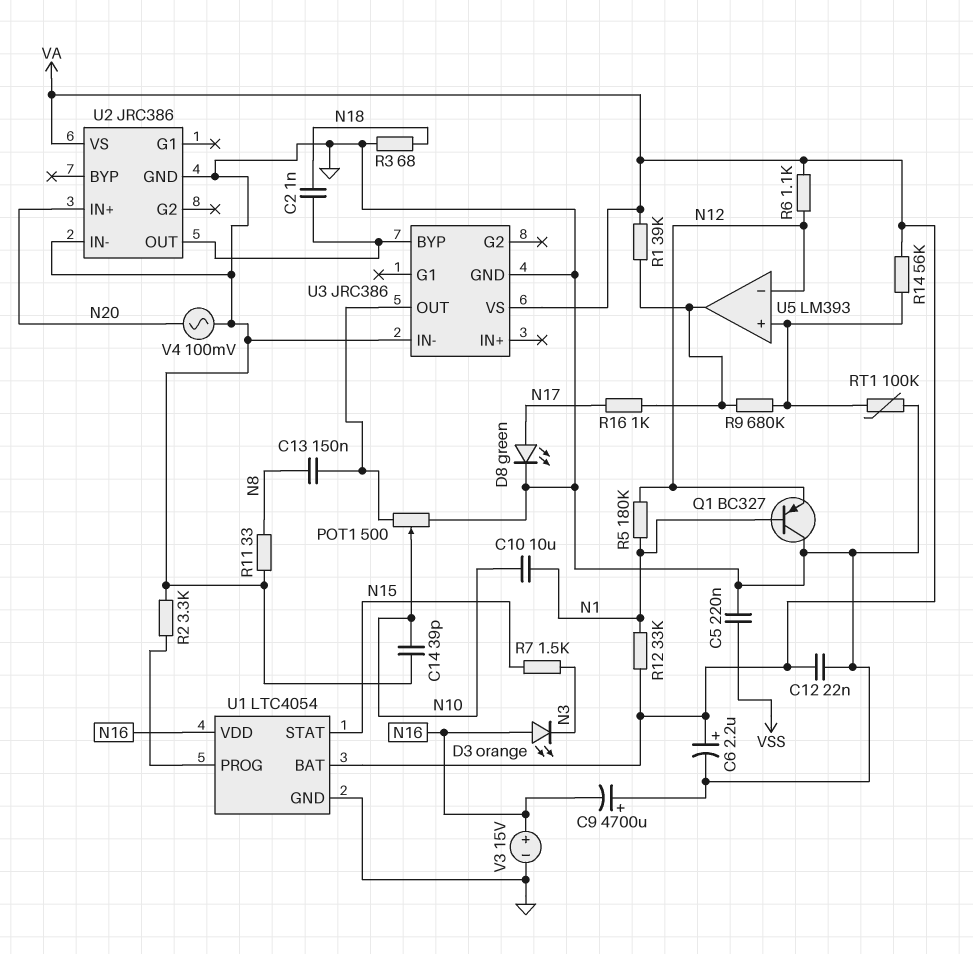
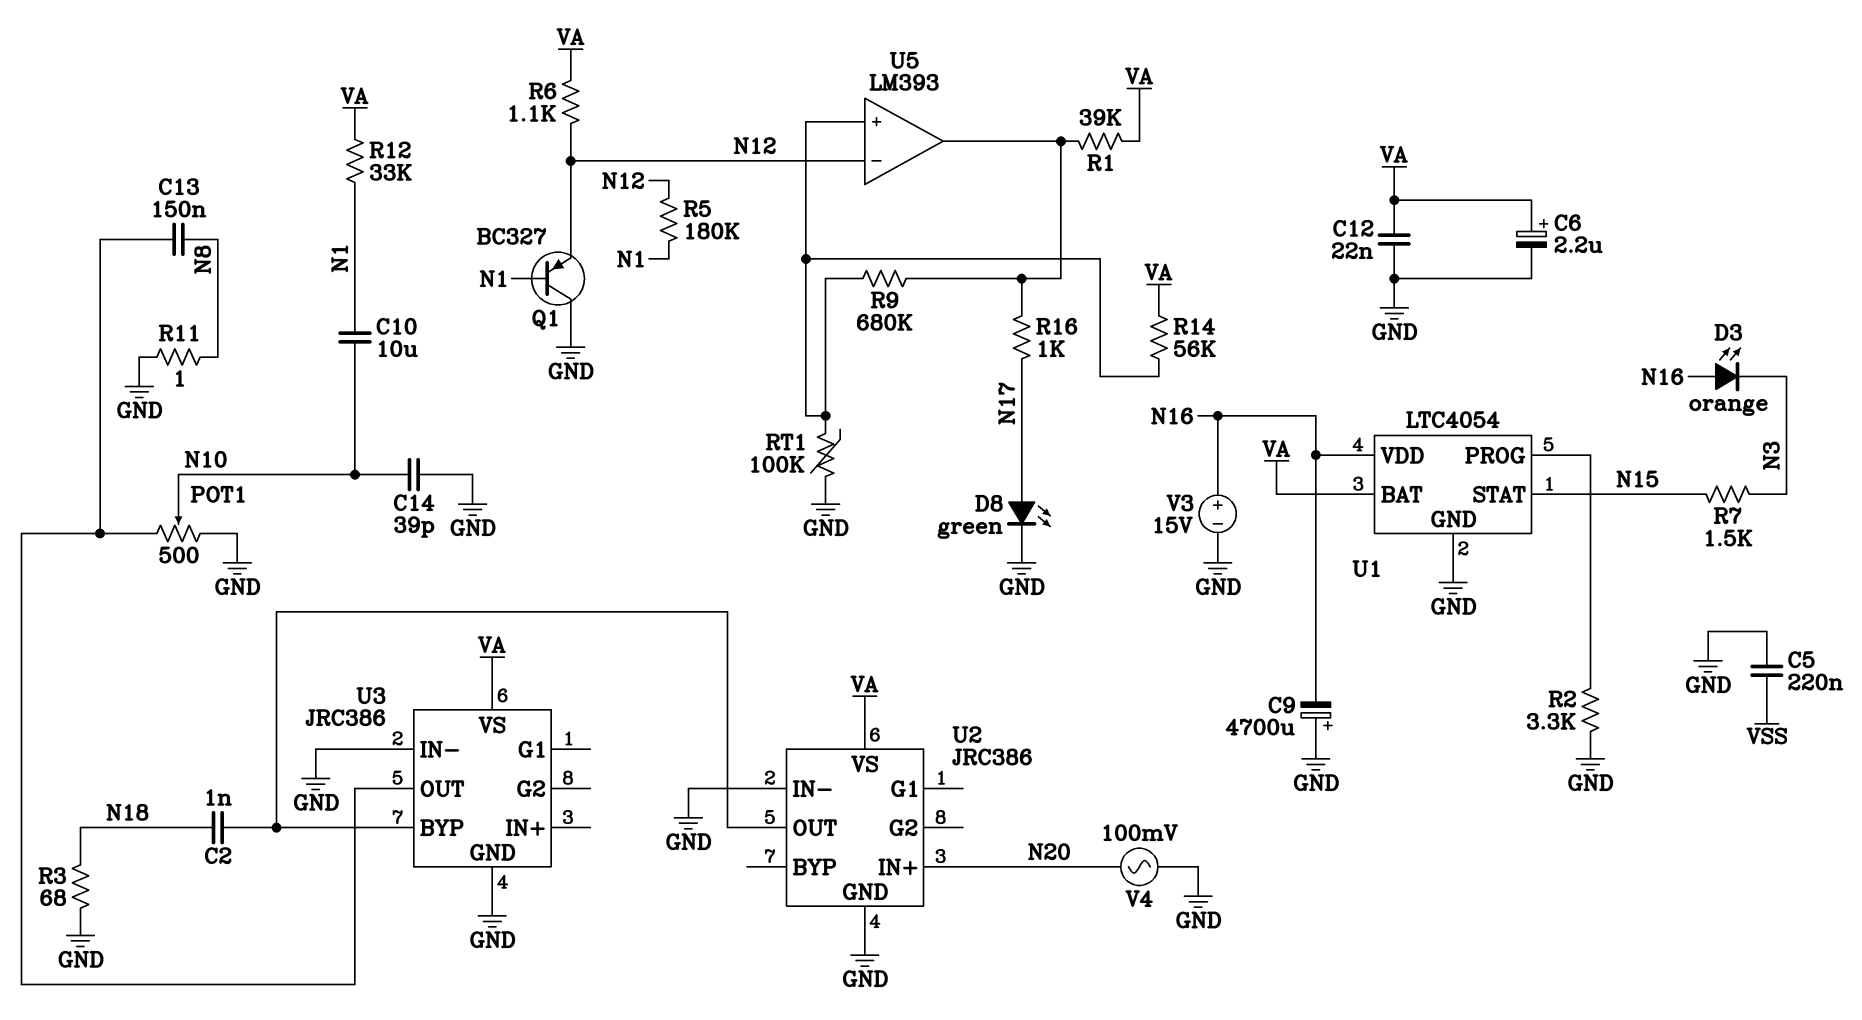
R11: 33 (GND, N8) -> 1 (GND, N8)

